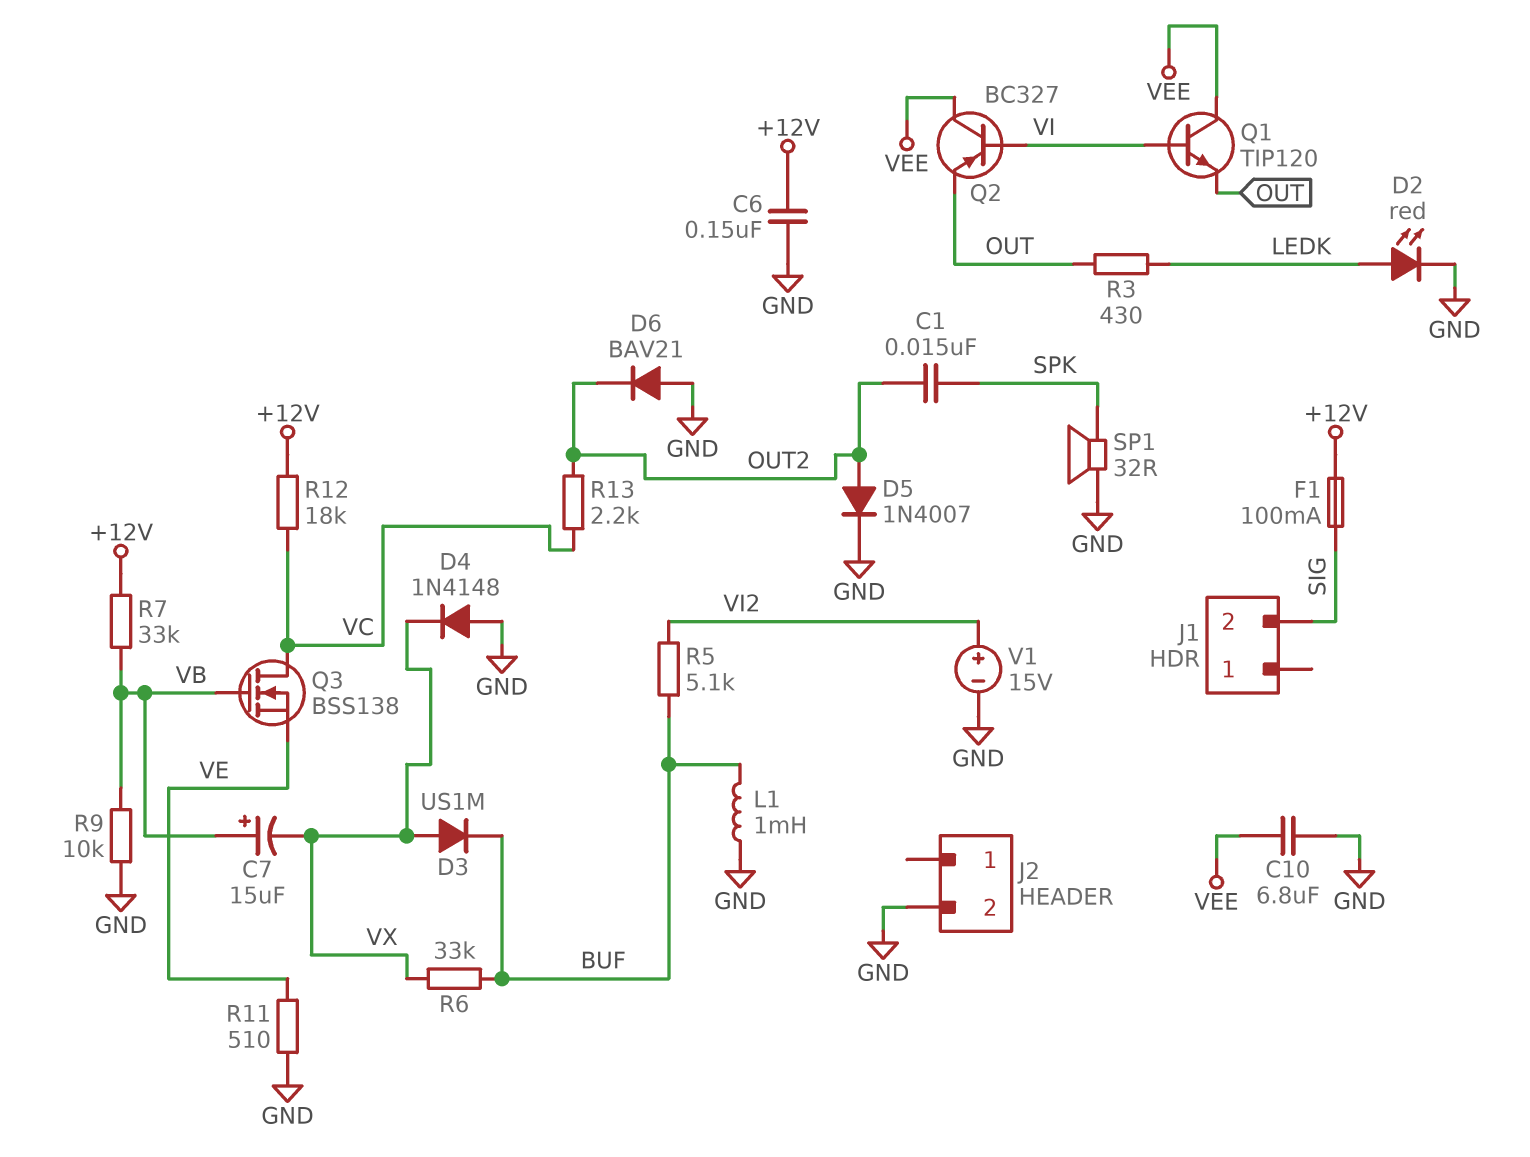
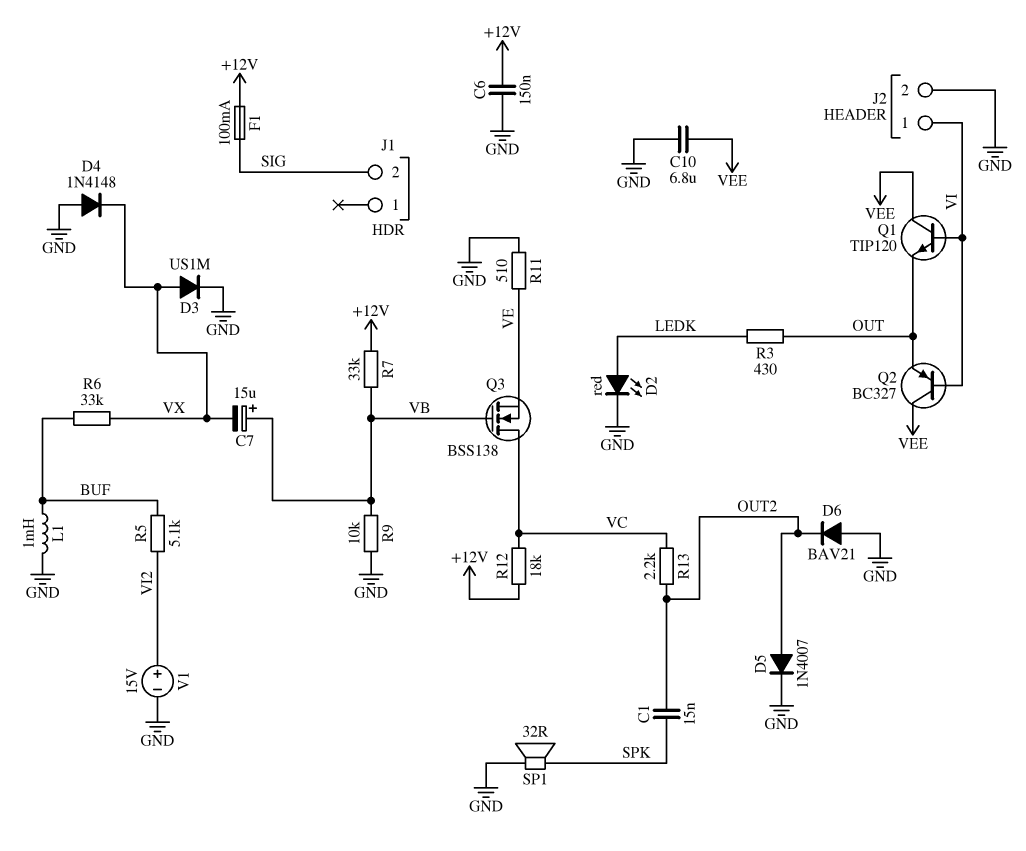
D3: diode US1M (A VX, K BUF) -> diode US1M (A VX, K GND)
J2 pin 1: none -> VI

